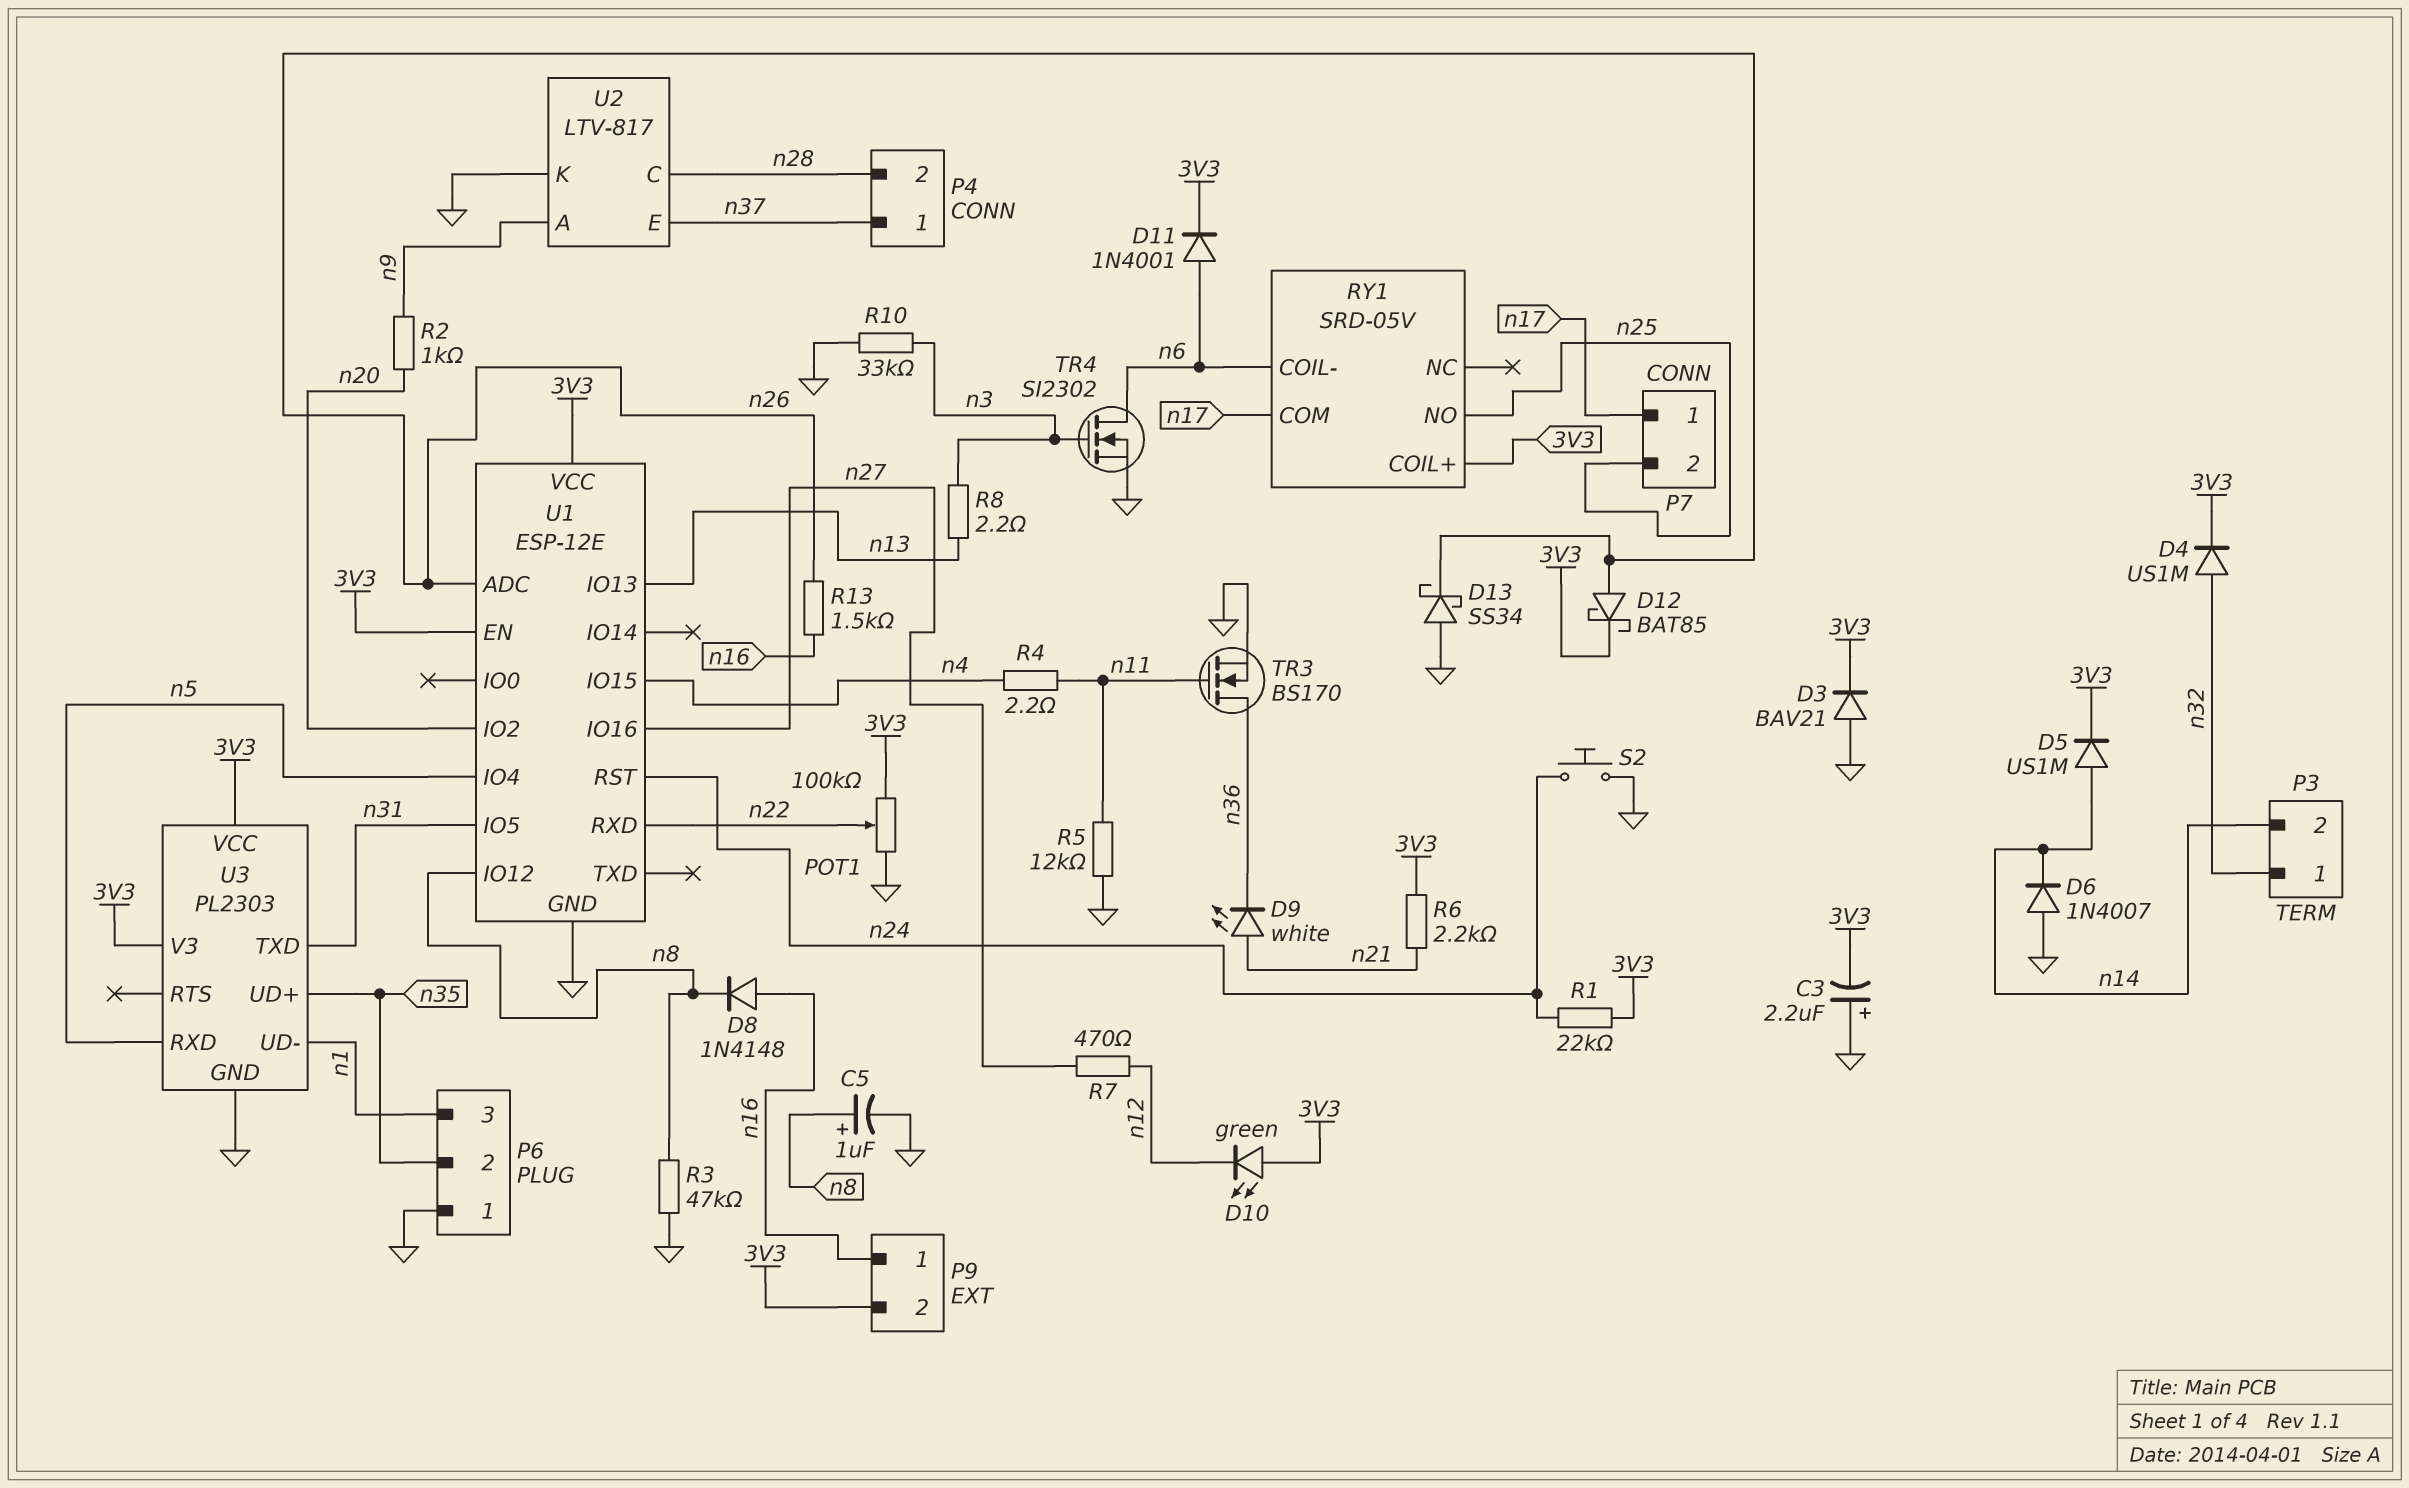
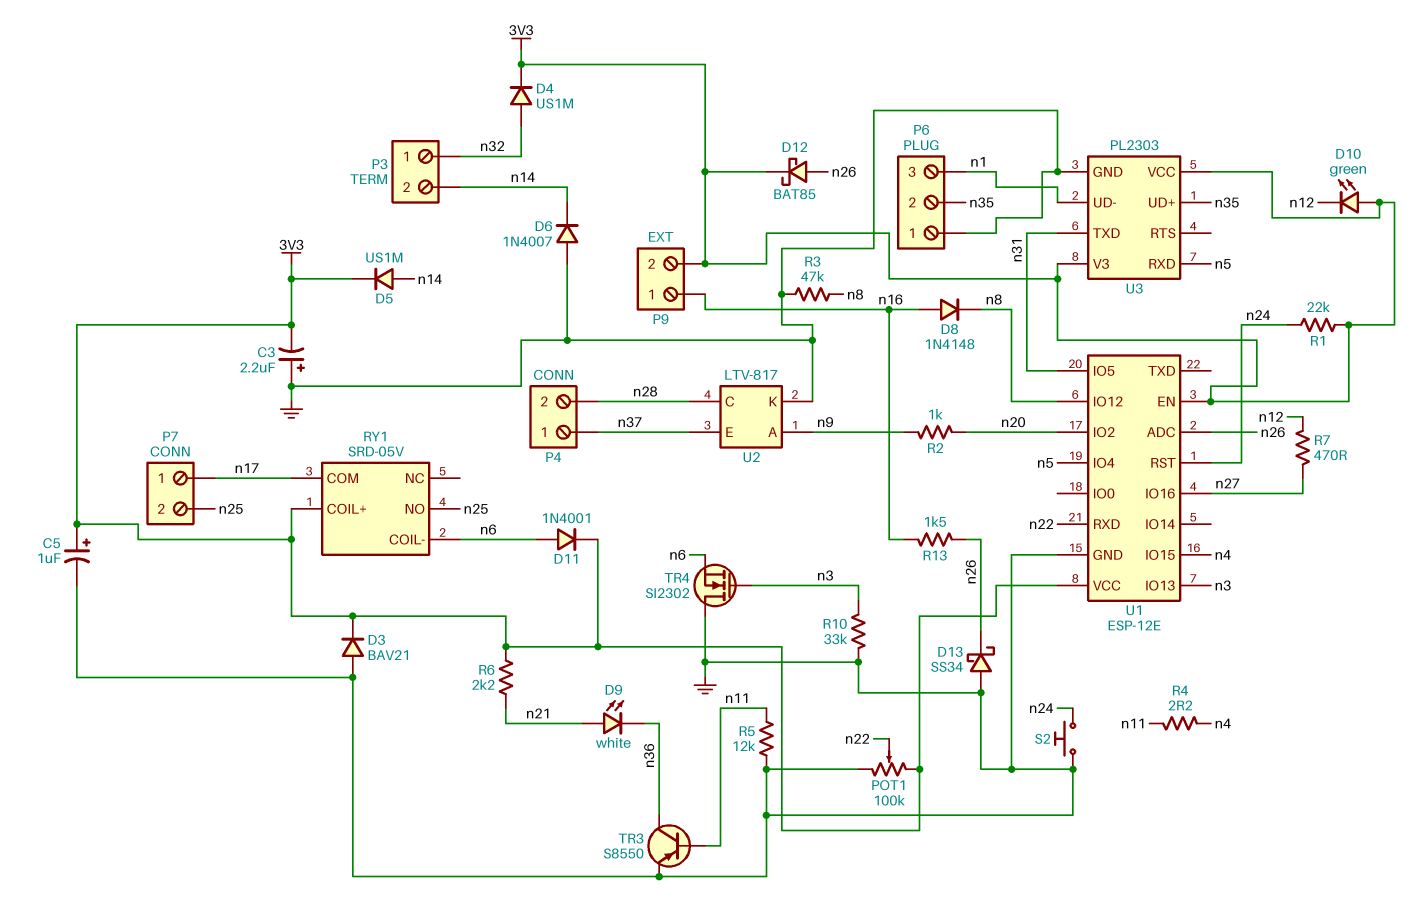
C5: 1uF (plus n8, minus GND) -> 1uF (plus 3V3, minus GND)
R8: 2.2 (n3, n13) -> none
TR3: NMOS BS170 (G n11, D n36, S GND) -> PNP S8550 (B n11, C n36, E GND)
TR4: NMOS SI2302 (G n3, D n6, S GND) -> NMOS SI2302 (G n3, D GND, S n6)
U1 pin IO13: n13 -> n3

